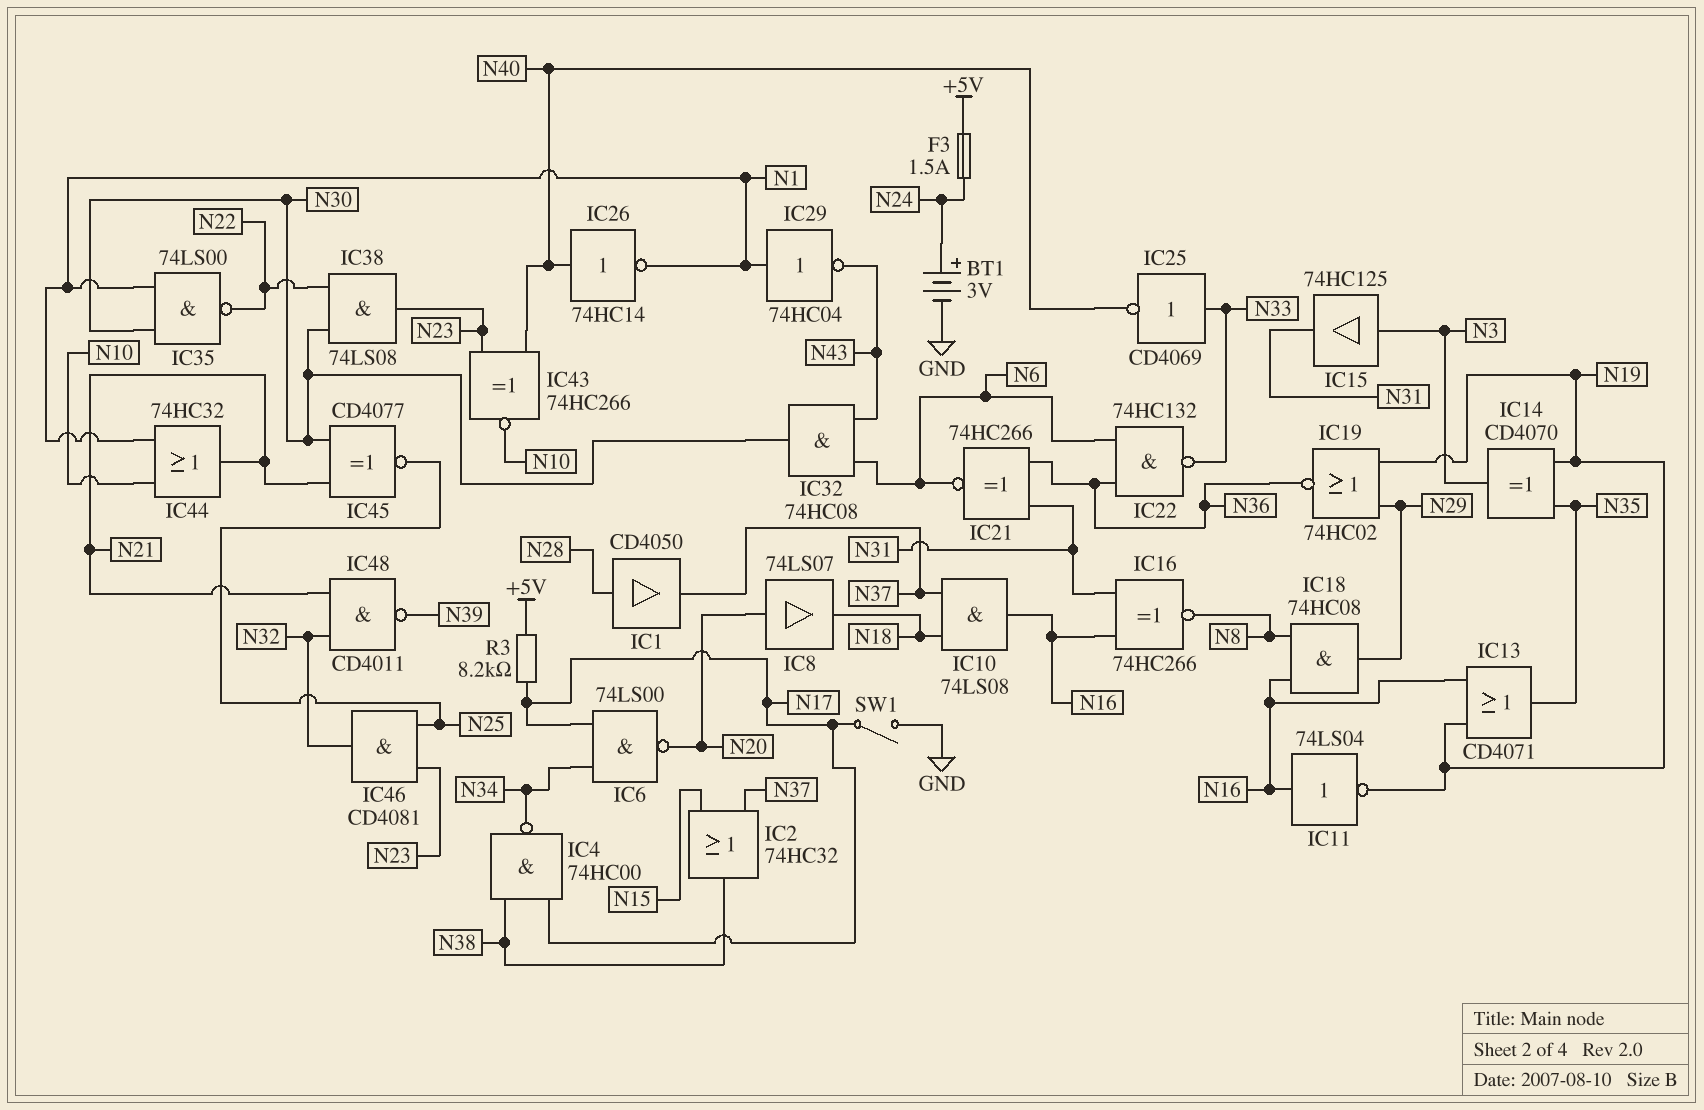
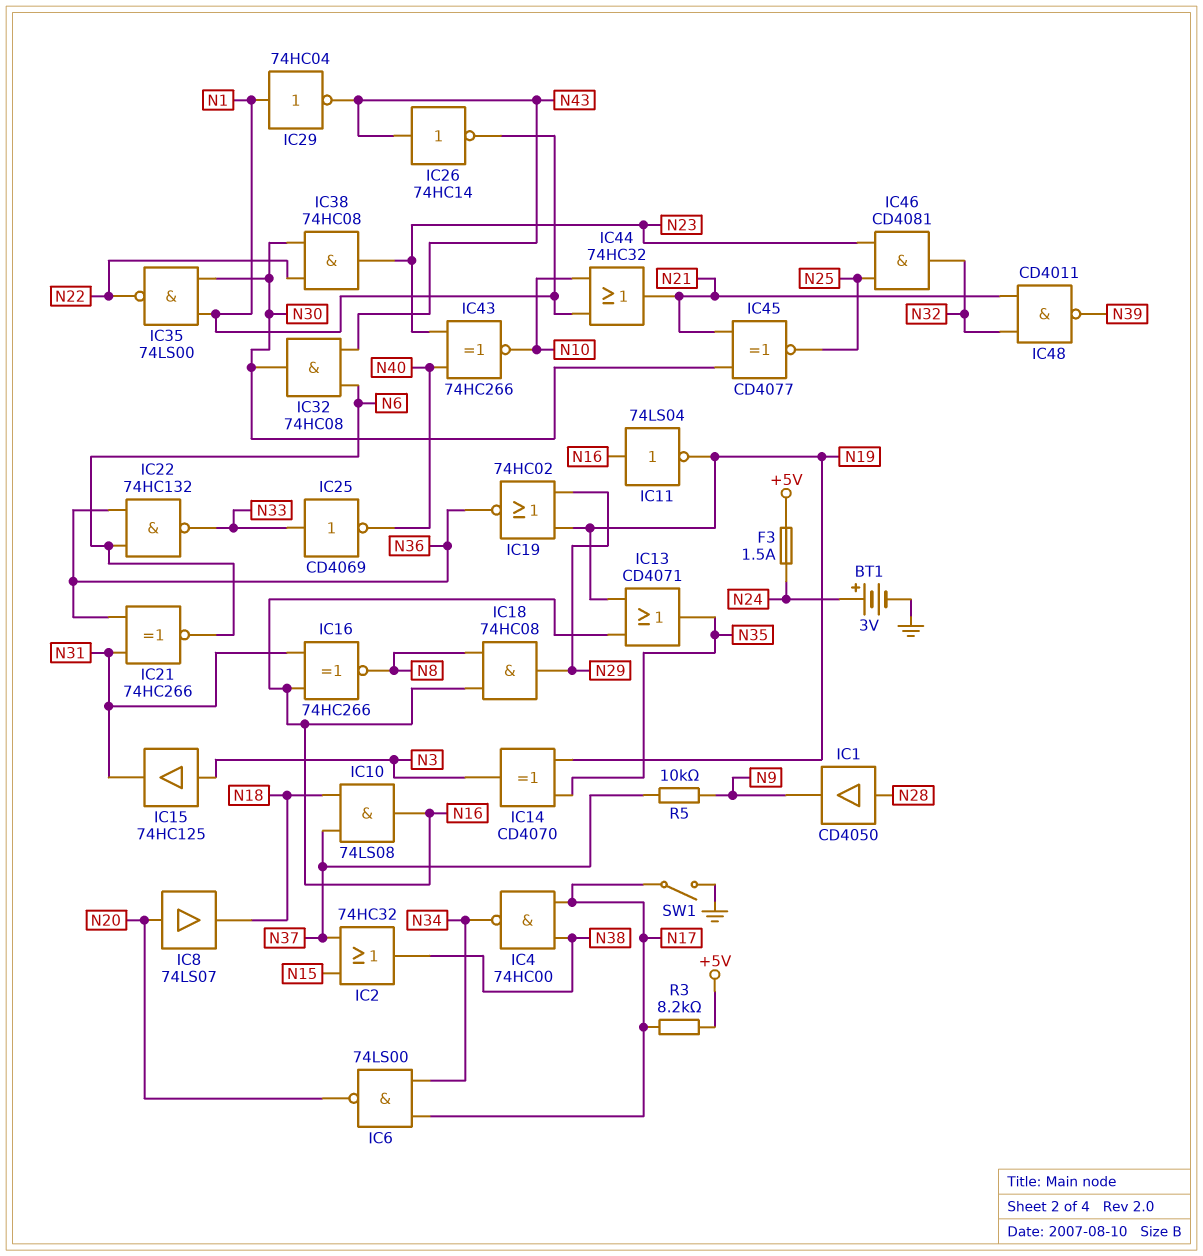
IC1: buffer CD4050 (in N28, out N37) -> buffer CD4050 (in N28, out N9)
IC26: NOT 74HC14 (in N40, out N1) -> NOT 74HC14 (in N43, out N1)
IC38: AND 74LS08 (in N22, in N30, out N23) -> AND 74HC08 (in N22, in N30, out N23)
R5: none -> 10k (N9, N37)

